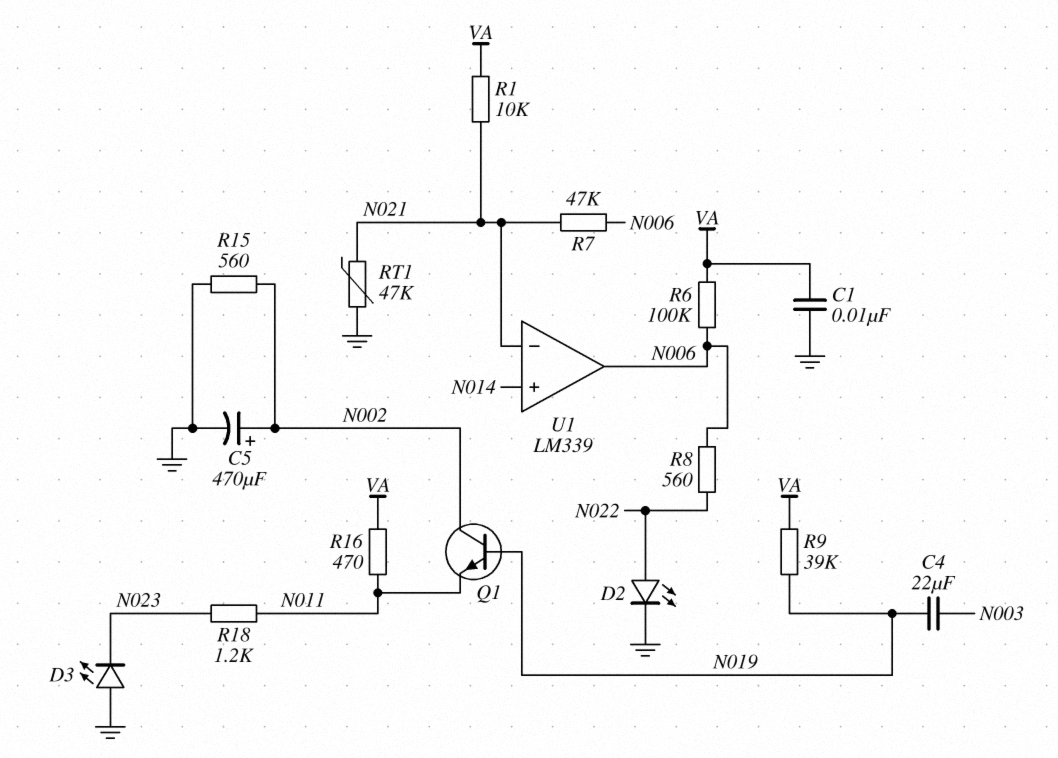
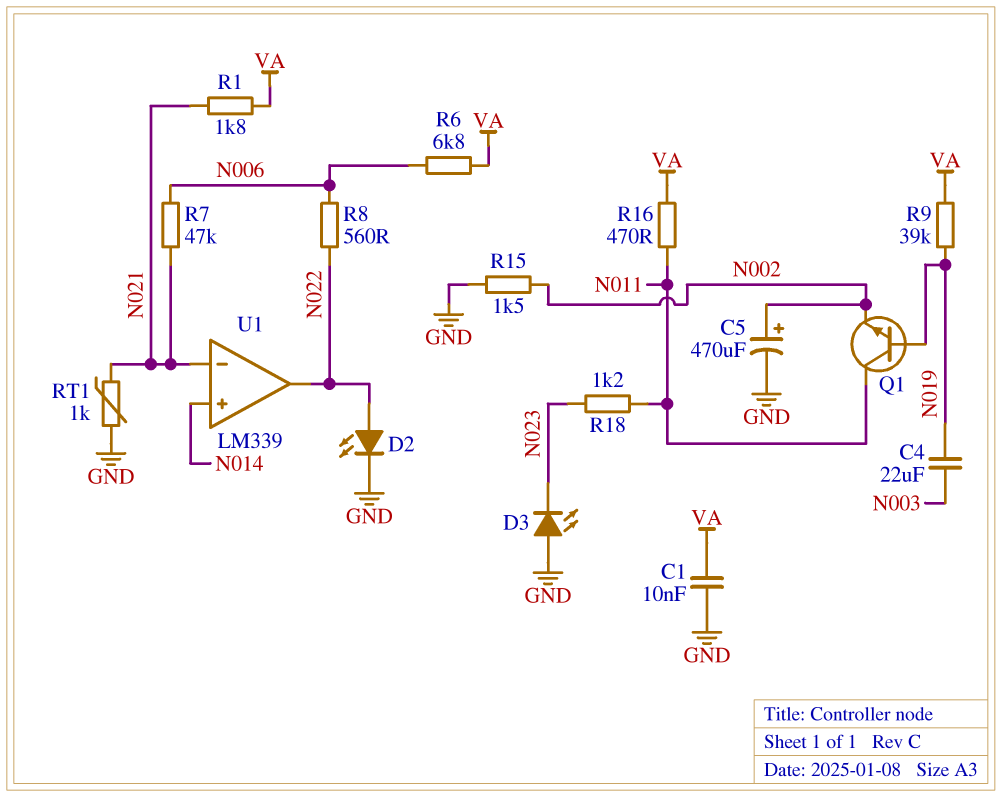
Q1: NPN (B N019, C N002, E N011) -> NPN (B N019, C N011, E N002)
R1: 10k (N021, VA) -> 1.8k (N021, VA)
R6: 100k (N006, VA) -> 6.8k (N006, VA)
R15: 560 (GND, N002) -> 1.5k (GND, N002)
RT1: 47k (GND, N021) -> 1k (GND, N021)
U1 pin out: N006 -> N022

